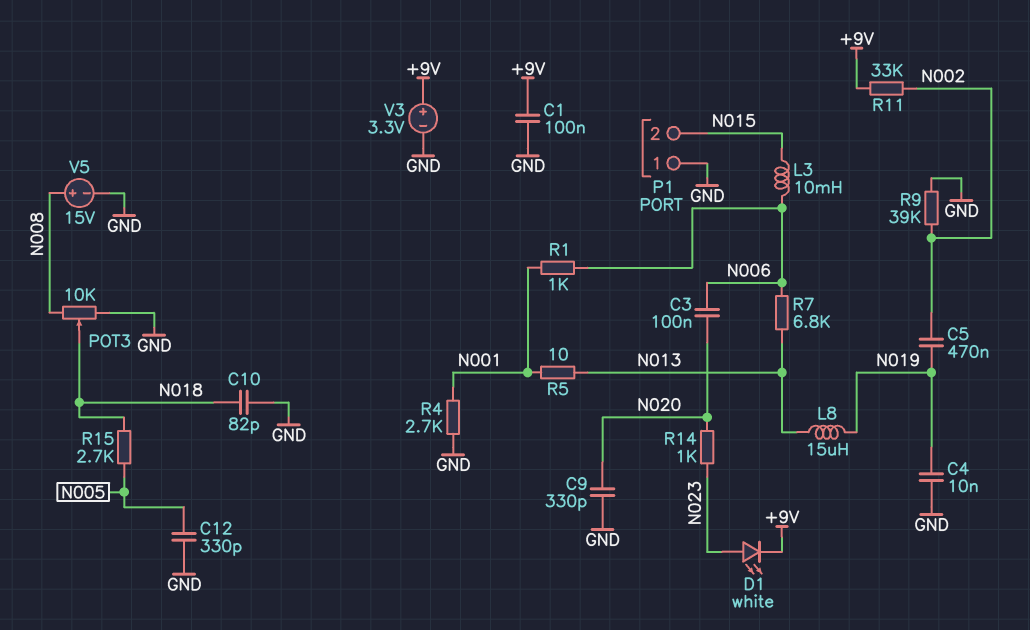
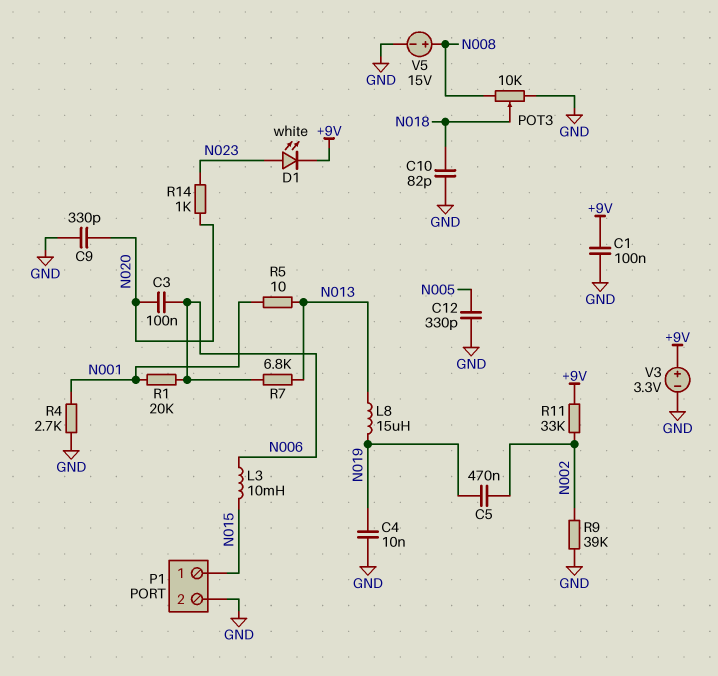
P1 pin 1: GND -> N015
P1 pin 2: N015 -> GND
R1: 1k (N001, N006) -> 20k (N001, N006)
R15: 2.7k (N005, N018) -> none

